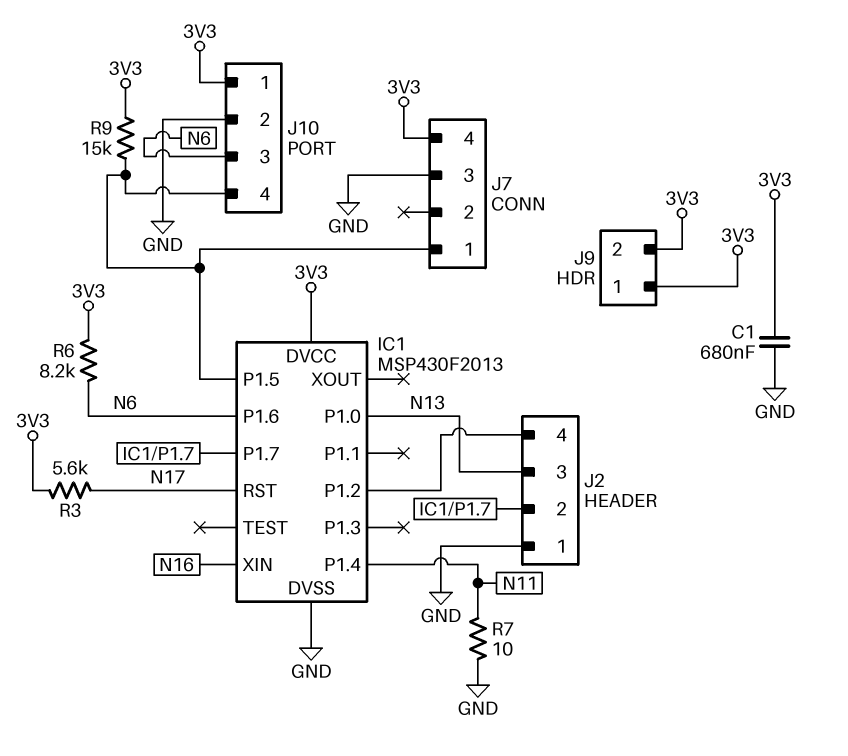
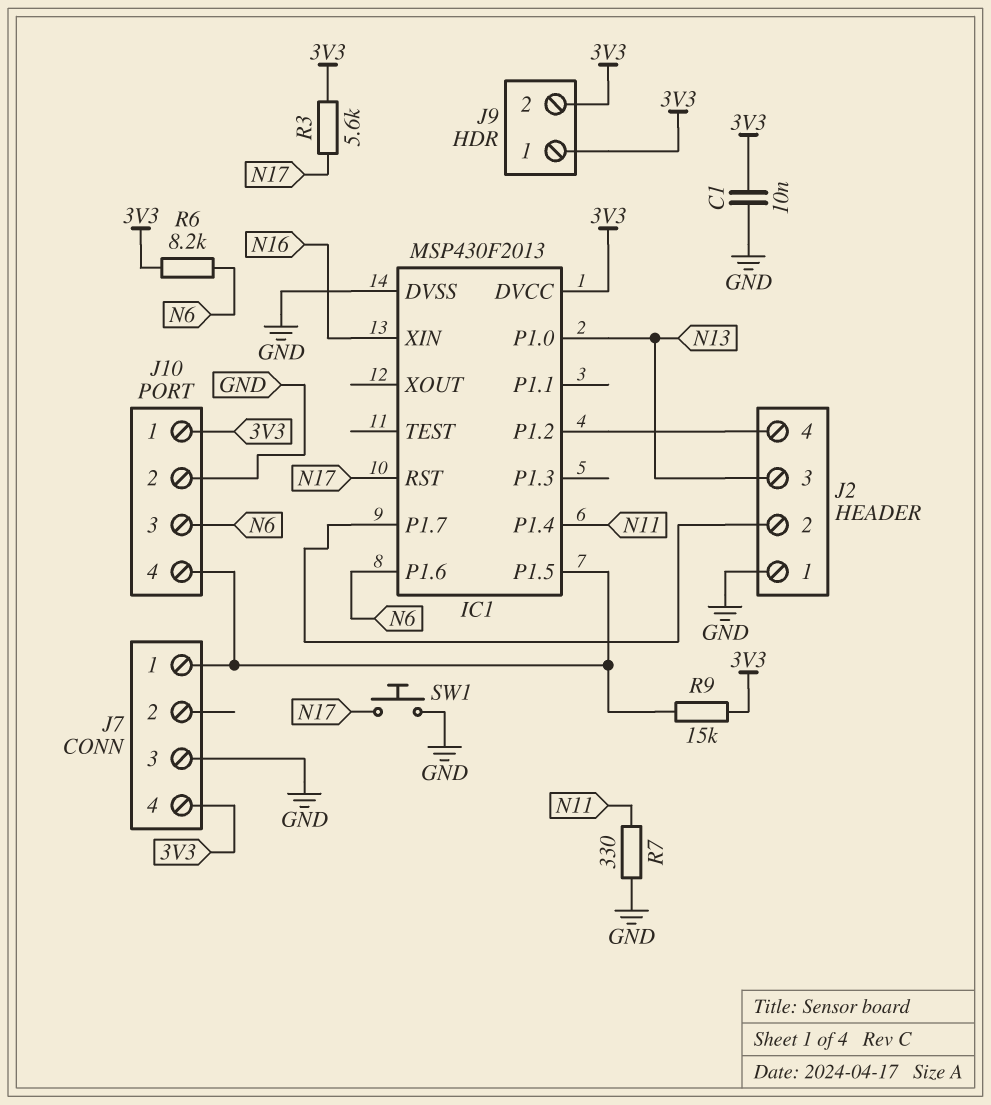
C1: 680nF (3V3, GND) -> 10nF (3V3, GND)
R7: 10 (GND, N11) -> 330 (GND, N11)
SW1: none -> button (GND, N17)

